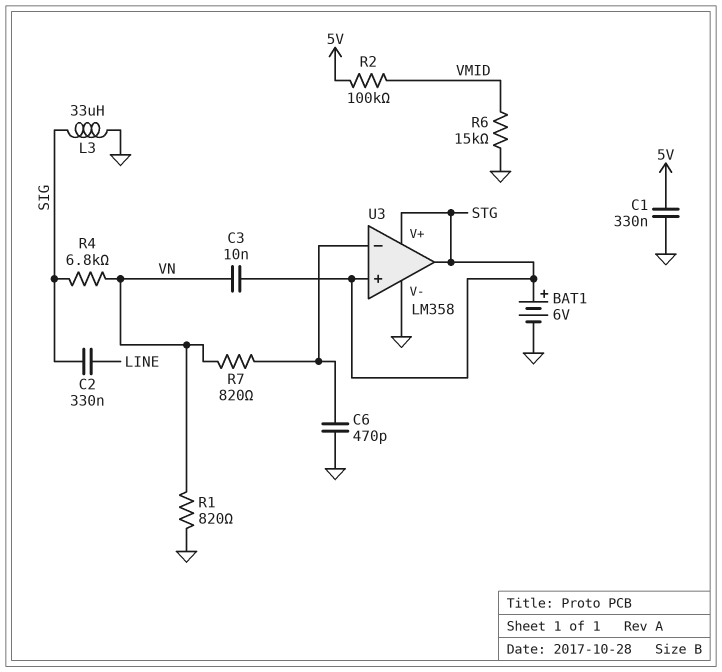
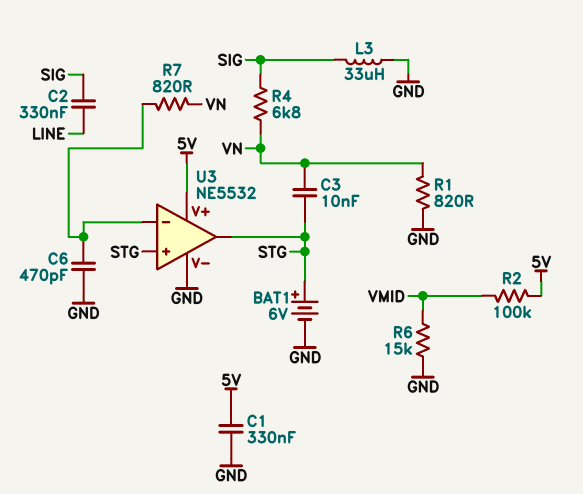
U3: LM358 -> NE5532
U3 pin V+: STG -> 5V

